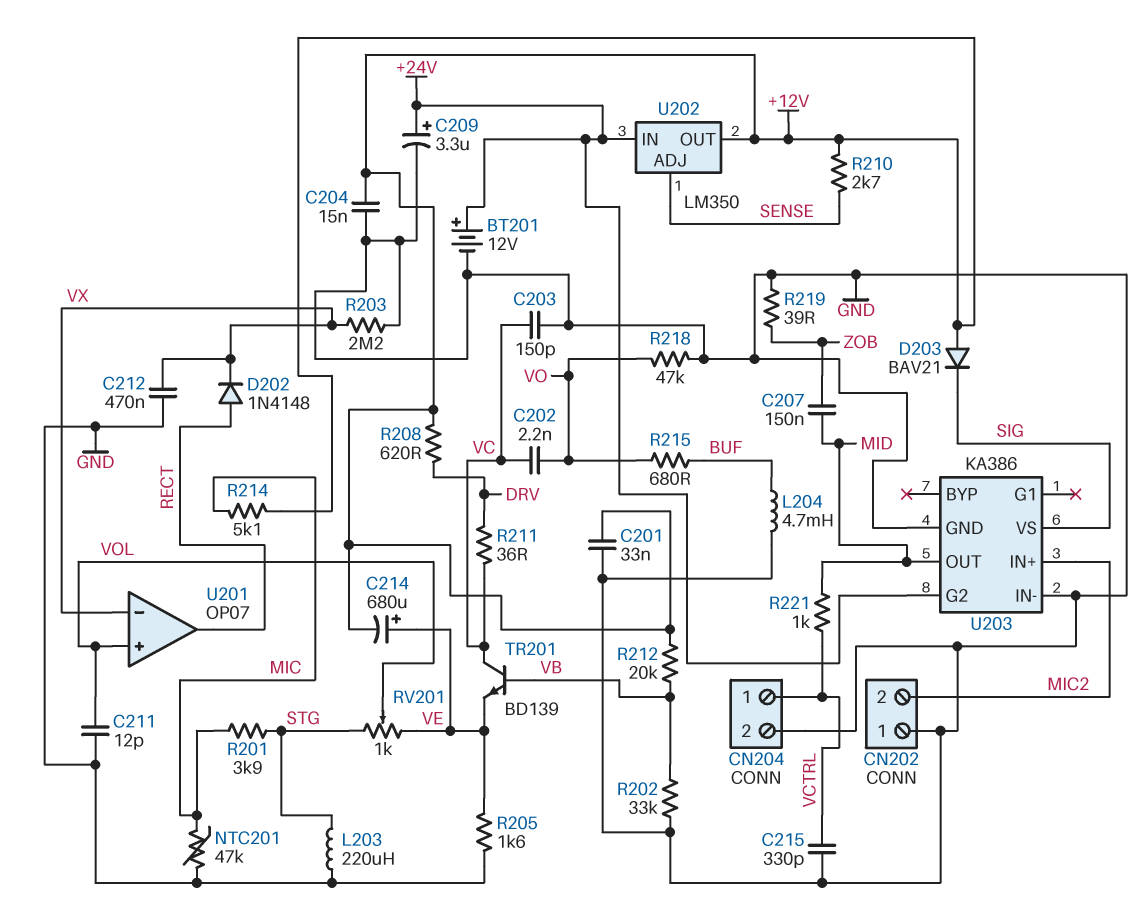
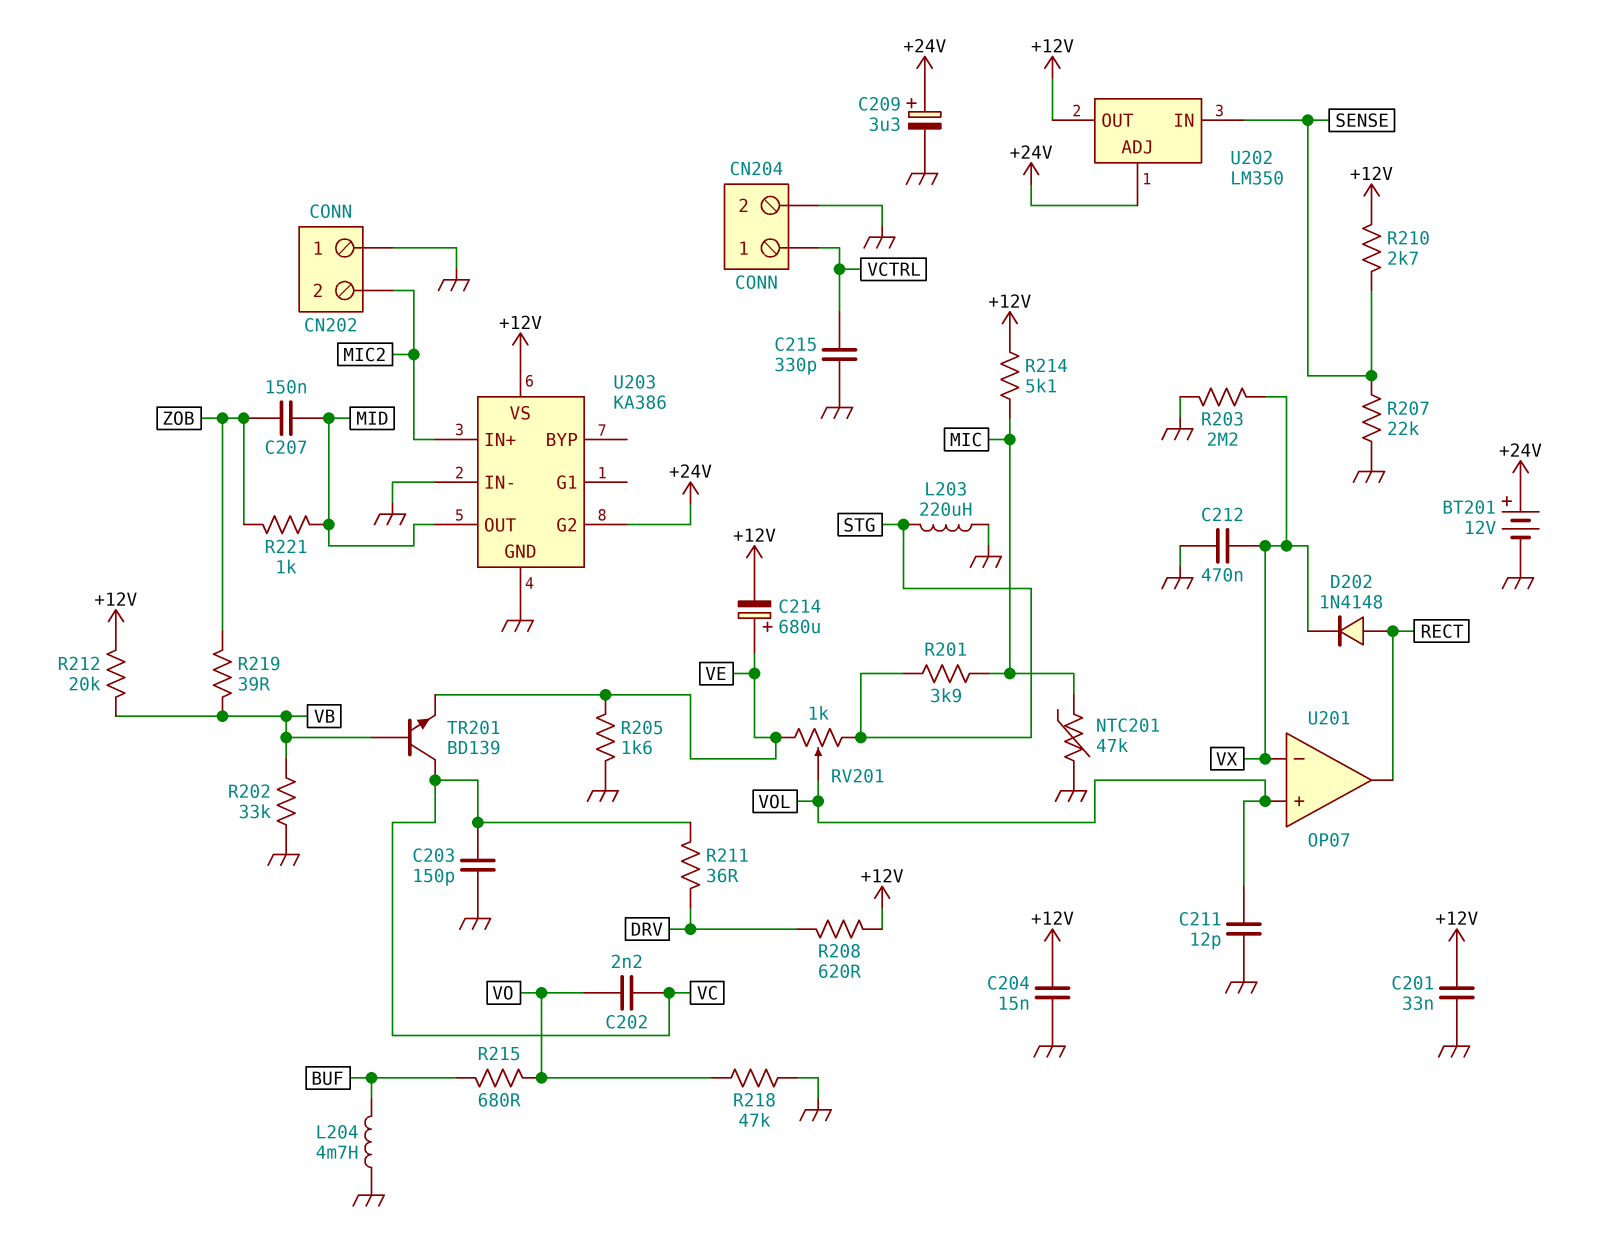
D203: diode BAV21 (A +12V, K SIG) -> none
R207: none -> 22k (GND, SENSE)
R219: 39 (GND, ZOB) -> 39 (VB, ZOB)
R221: 1k (MID, VCTRL) -> 1k (MID, ZOB)
U202 pin ADJ: SENSE -> +24V
U202 pin IN: +24V -> SENSE
U203 pin VS: SIG -> +12V

